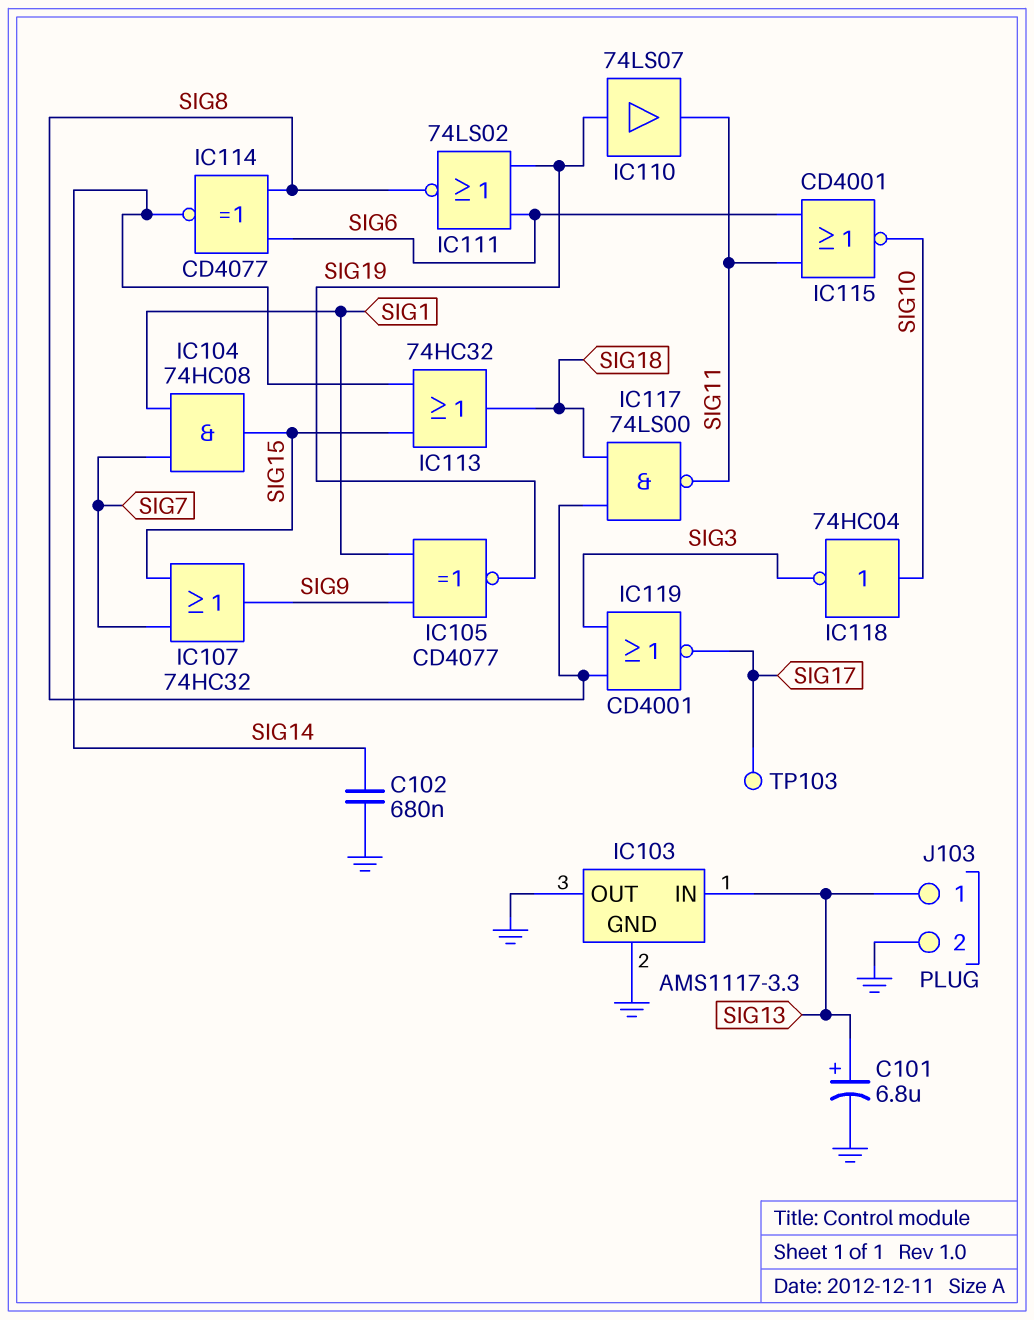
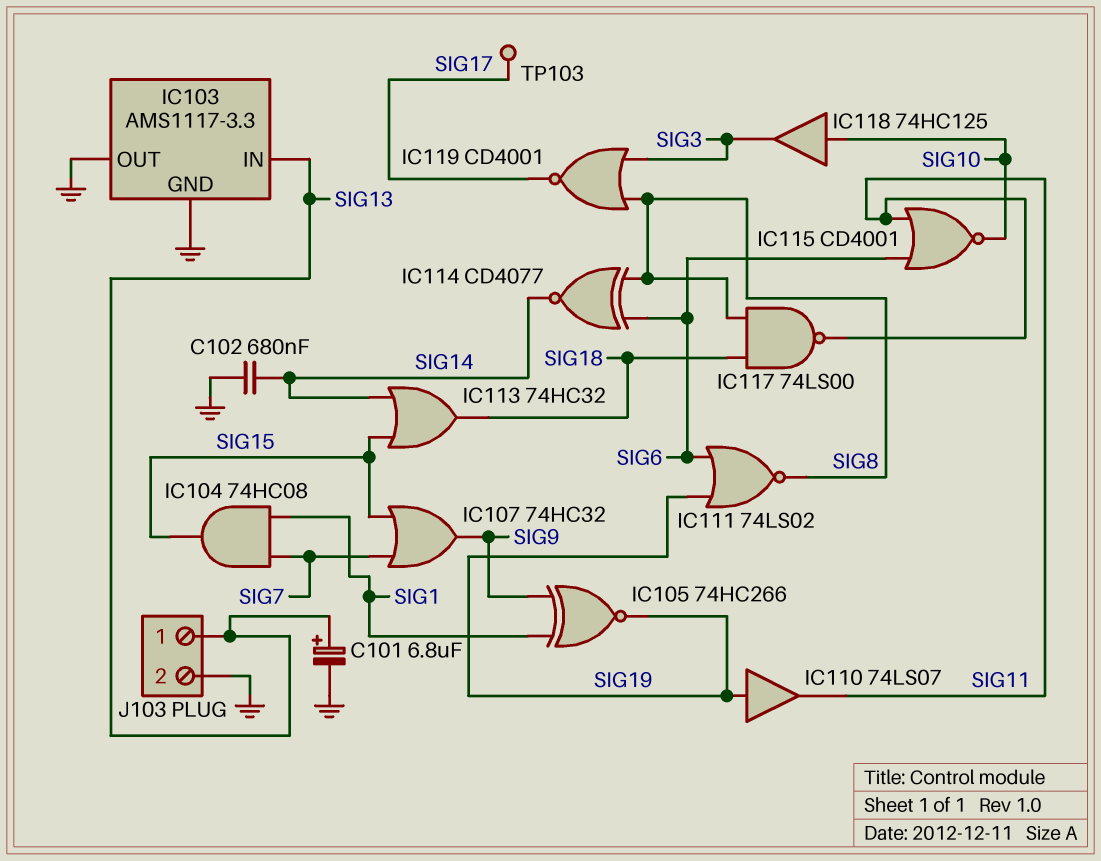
IC105: XNOR CD4077 (in SIG1, in SIG9, out SIG19) -> XNOR 74HC266 (in SIG1, in SIG9, out SIG19)
IC118: NOT 74HC04 (in SIG10, out SIG3) -> buffer 74HC125 (in SIG10, out SIG3)

